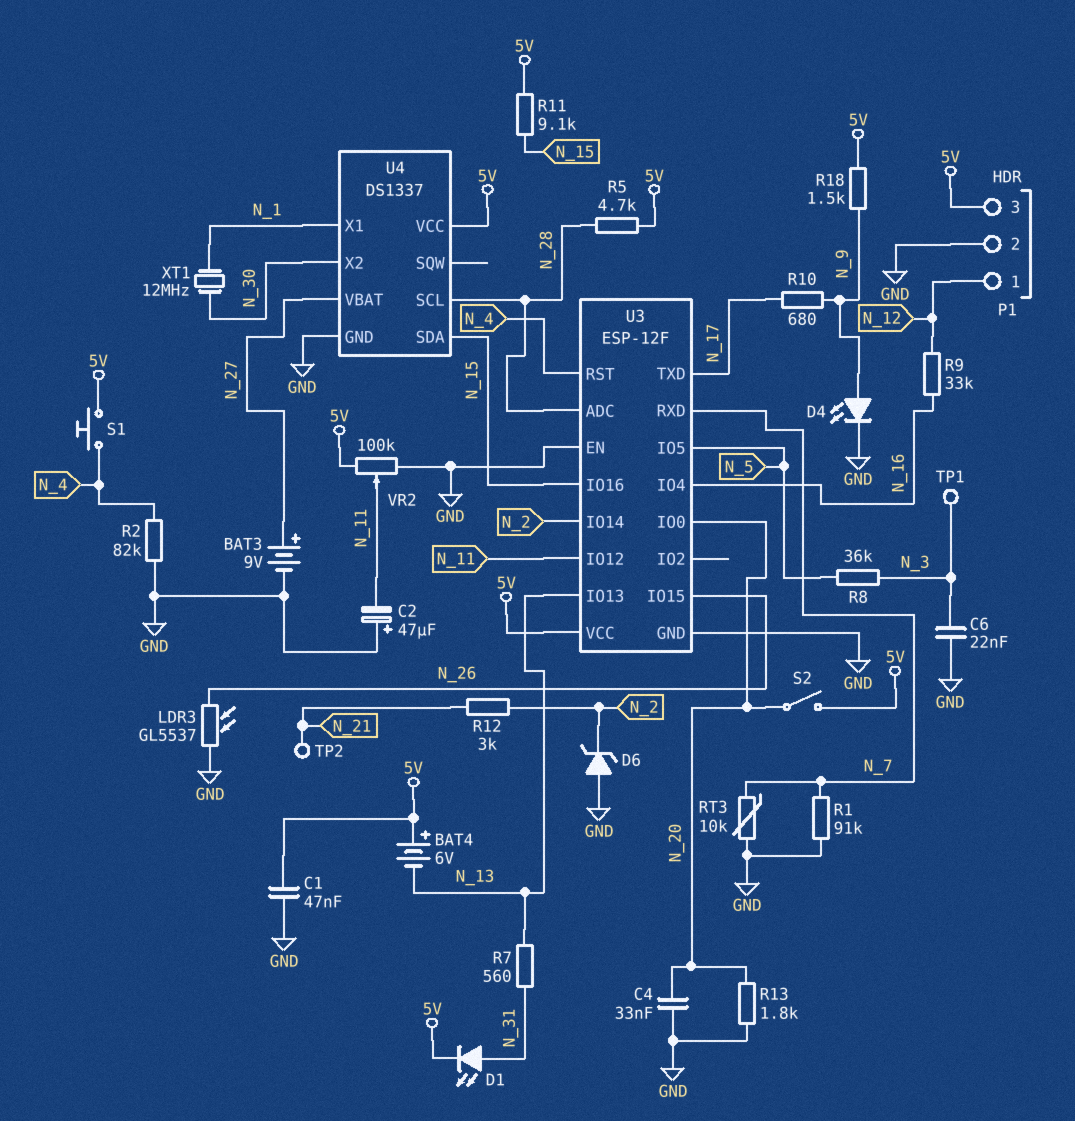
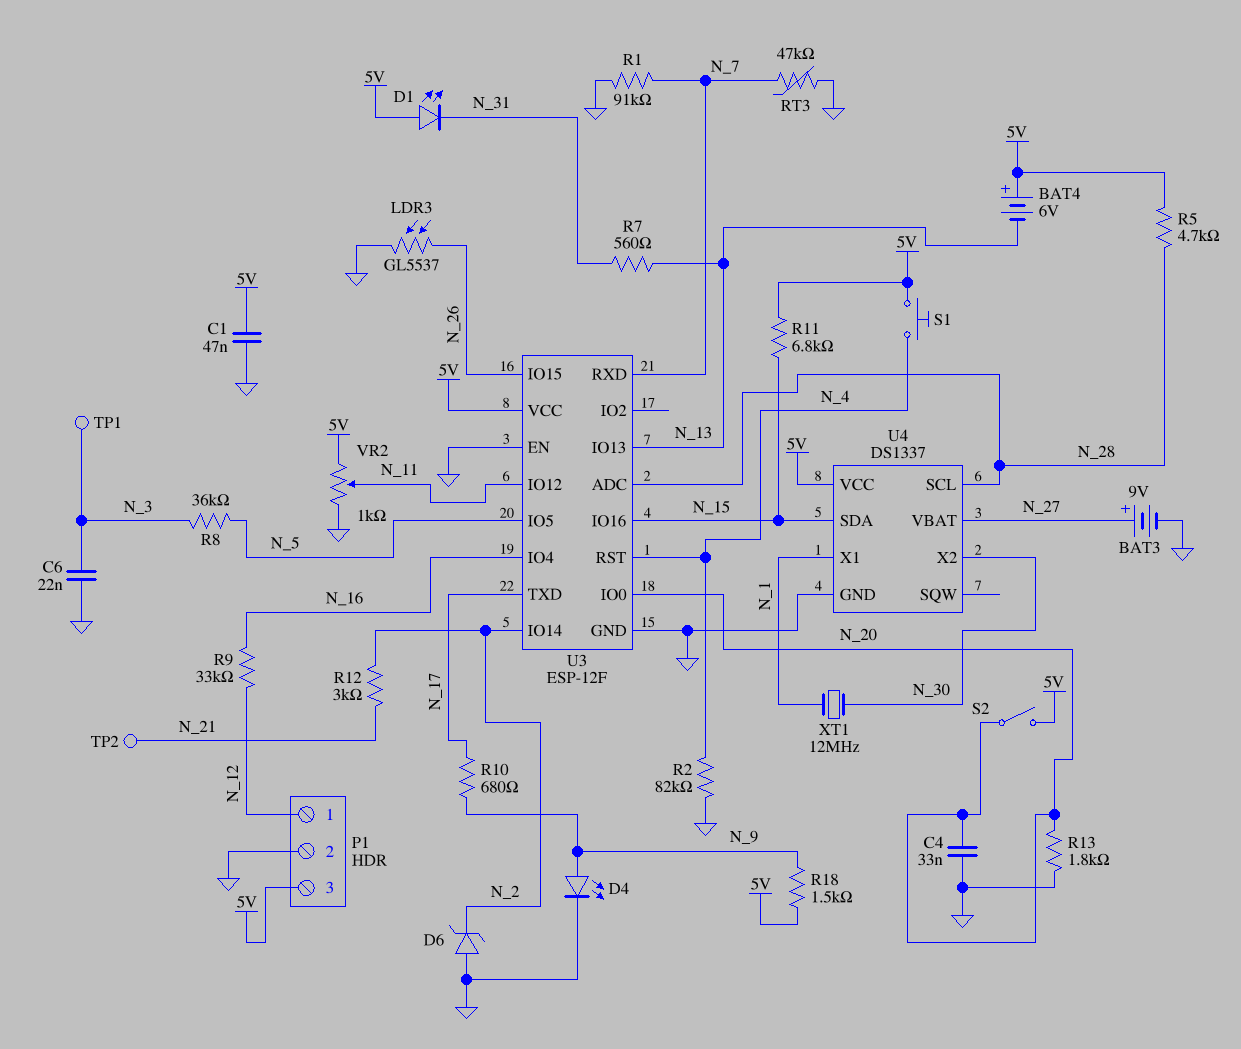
C2: 47uF (plus GND, minus N_11) -> none
D1: LED (A N_31, K 5V) -> LED (A 5V, K N_31)
R11: 9.1k (5V, N_15) -> 6.8k (5V, N_15)
RT3: 10k (GND, N_7) -> 47k (GND, N_7)
VR2: 100k (5V, GND, wiper N_11) -> 1k (5V, GND, wiper N_11)

